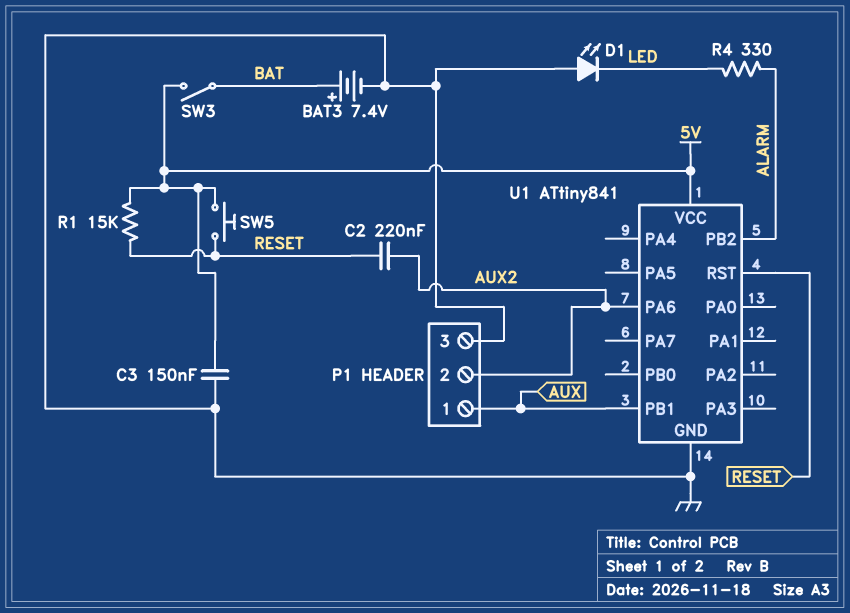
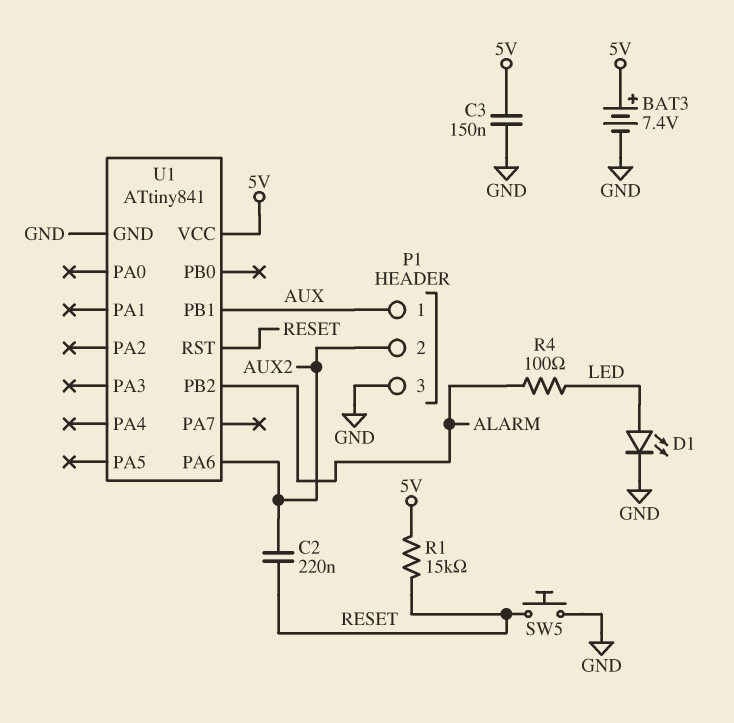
BAT3: 7.4V (plus BAT, minus GND) -> 7.4V (plus 5V, minus GND)
D1: LED (A GND, K LED) -> LED (A LED, K GND)
R4: 330 (ALARM, LED) -> 100 (ALARM, LED)
SW3: switch (5V, BAT) -> none
SW5: button (5V, RESET) -> button (GND, RESET)

